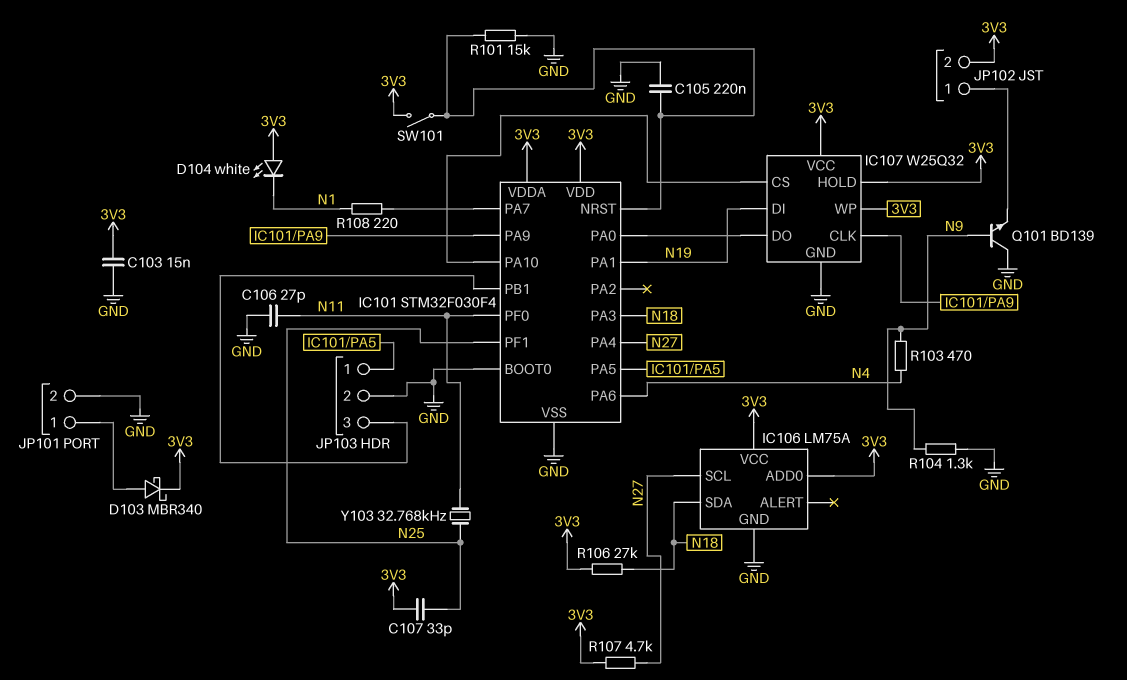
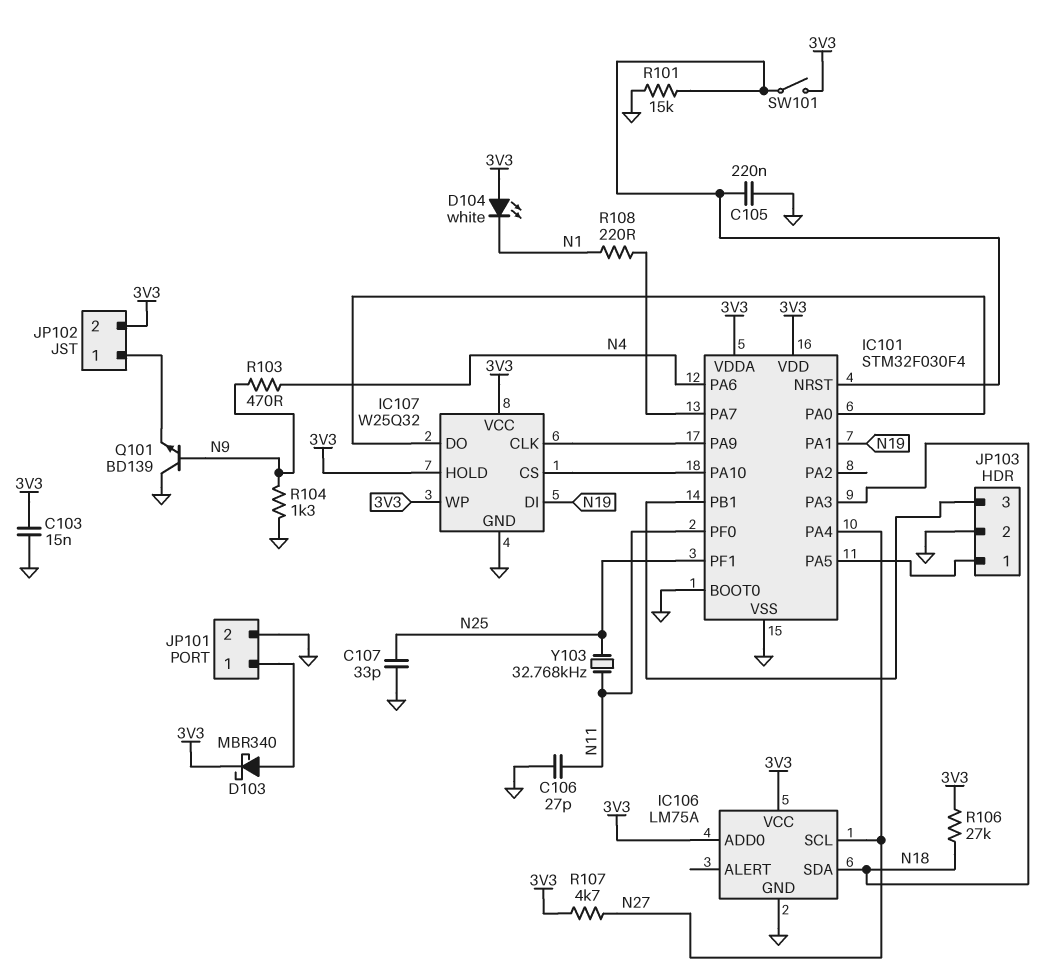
C107: 33pF (3V3, N25) -> 33pF (GND, N25)

